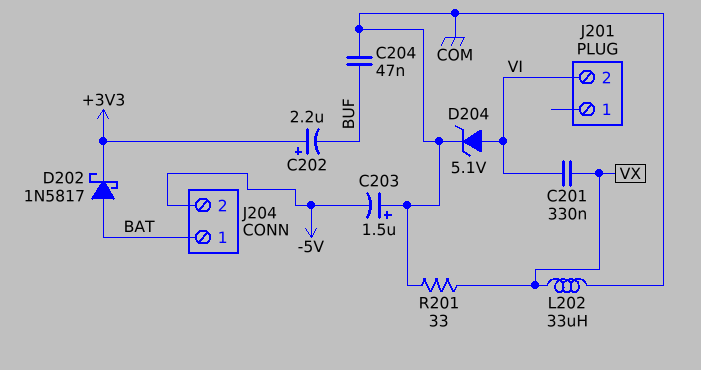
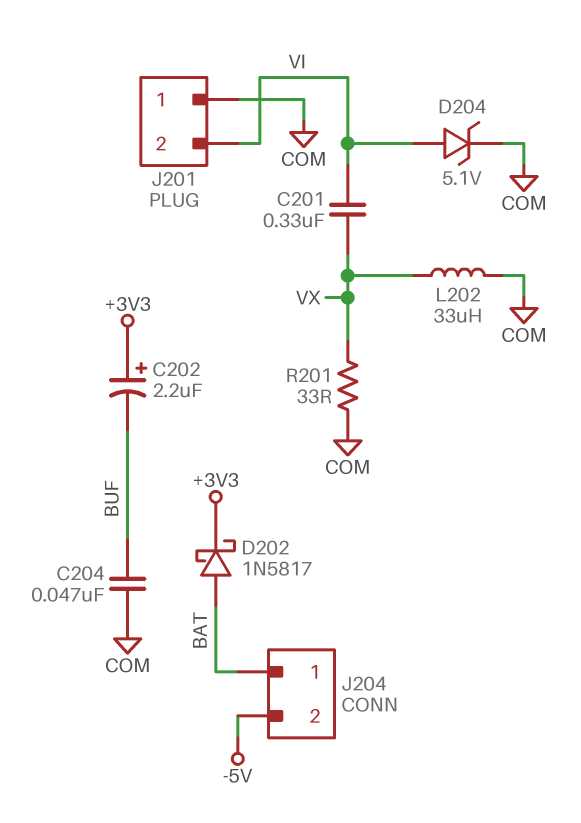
C203: 1.5uF (plus COM, minus -5V) -> none
J201 pin 1: none -> COM

